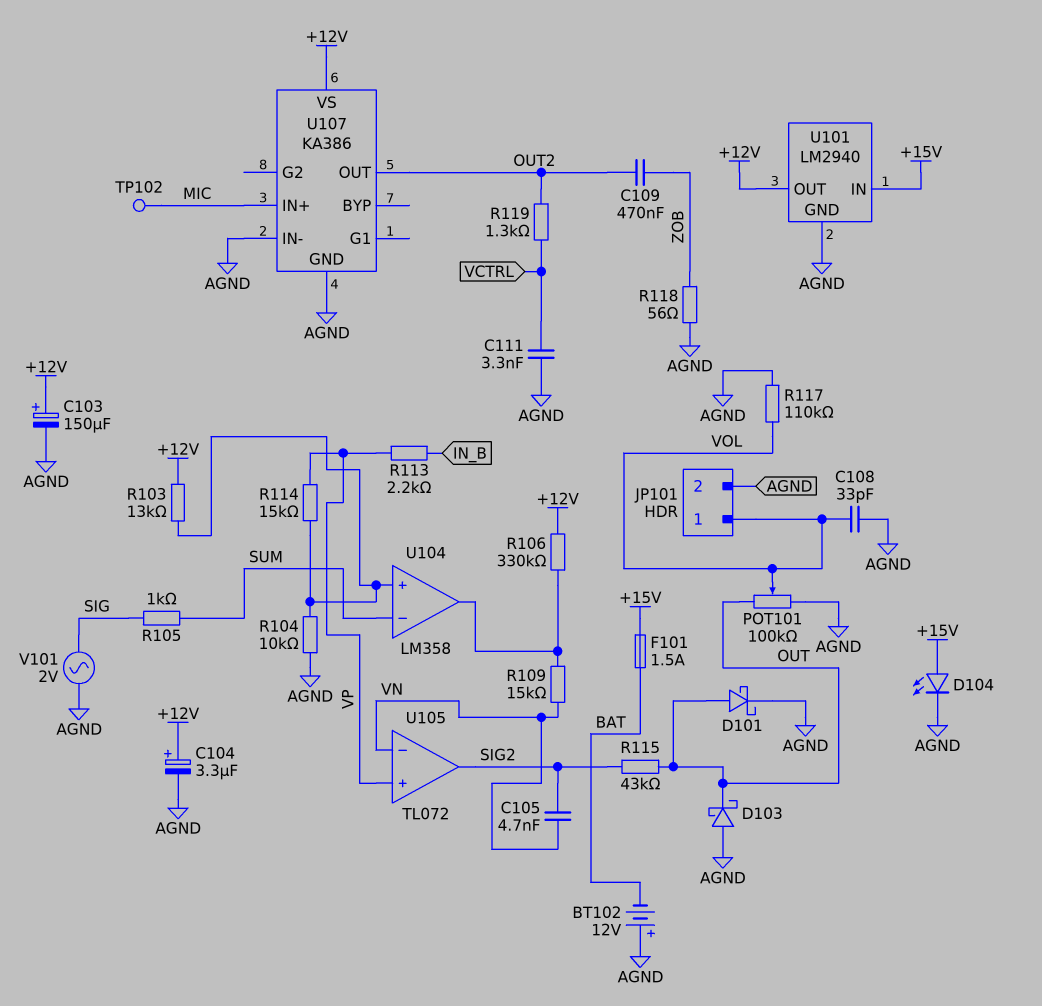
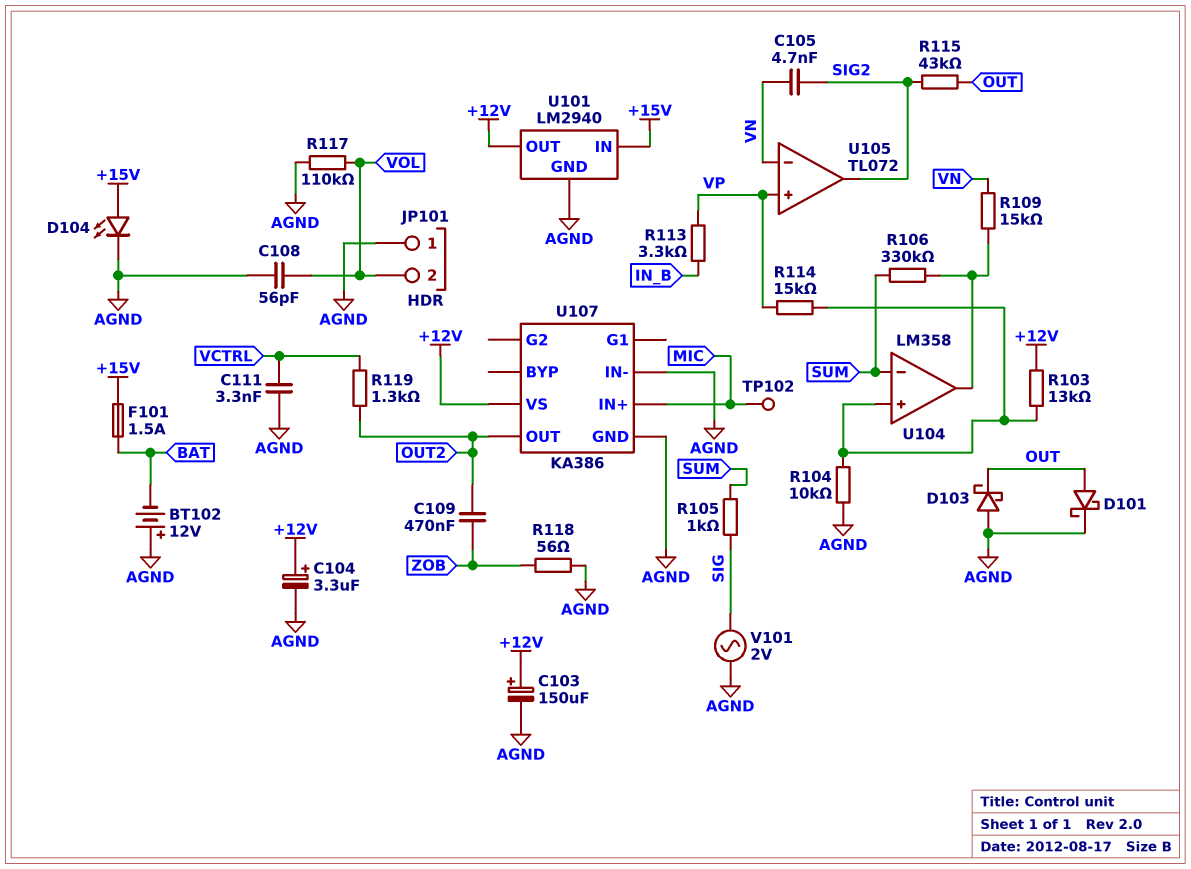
C108: 33pF (AGND, VOL) -> 56pF (AGND, VOL)
JP101 pin 1: VOL -> AGND
JP101 pin 2: AGND -> VOL
POT101: 100k (AGND, OUT, wiper VOL) -> none
R106: 330k (+12V, U104/out) -> 330k (SUM, U104/out)
R113: 2.2k (IN_B, VP) -> 3.3k (IN_B, VP)

